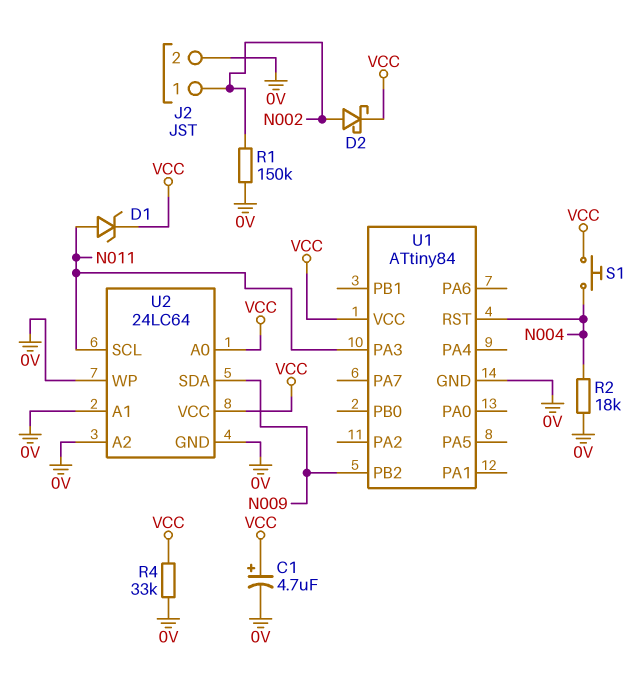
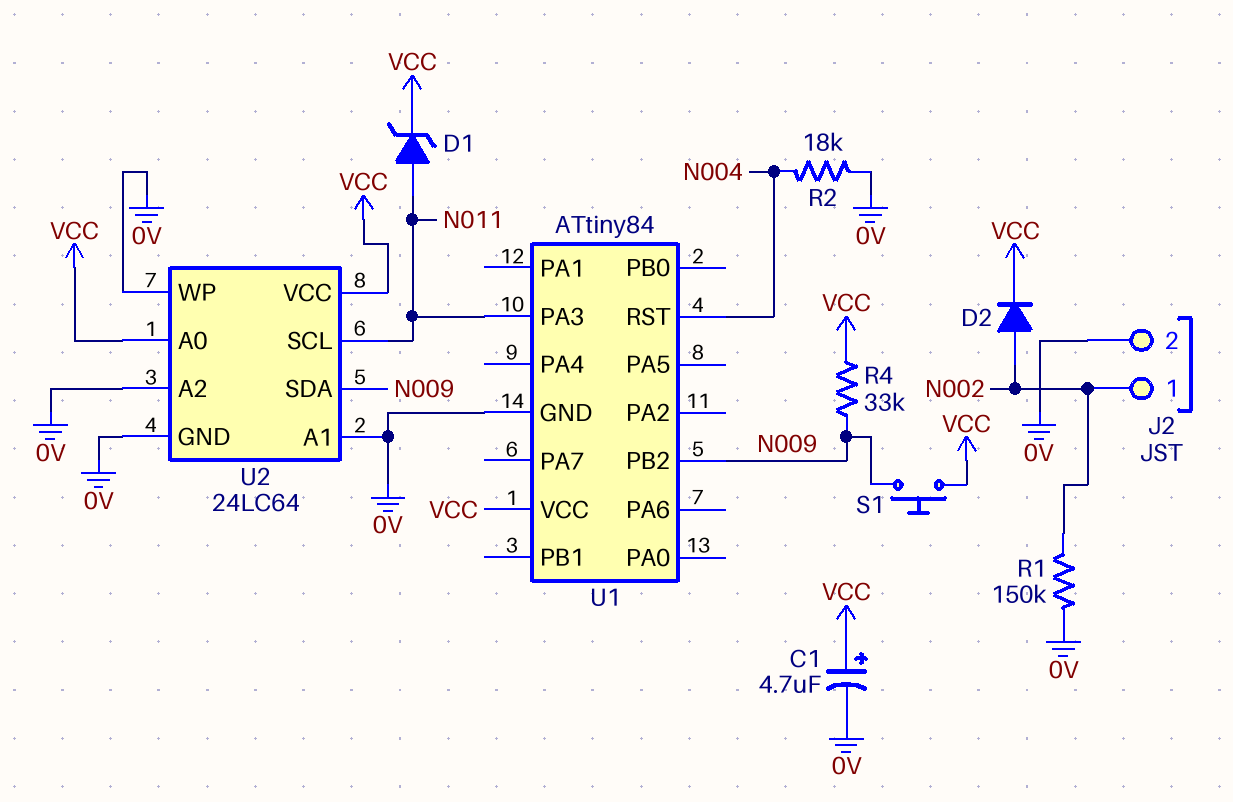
D2: schottky (A N002, K VCC) -> diode (A N002, K VCC)
R4: 33k (0V, VCC) -> 33k (N009, VCC)
S1: button (N004, VCC) -> button (N009, VCC)

